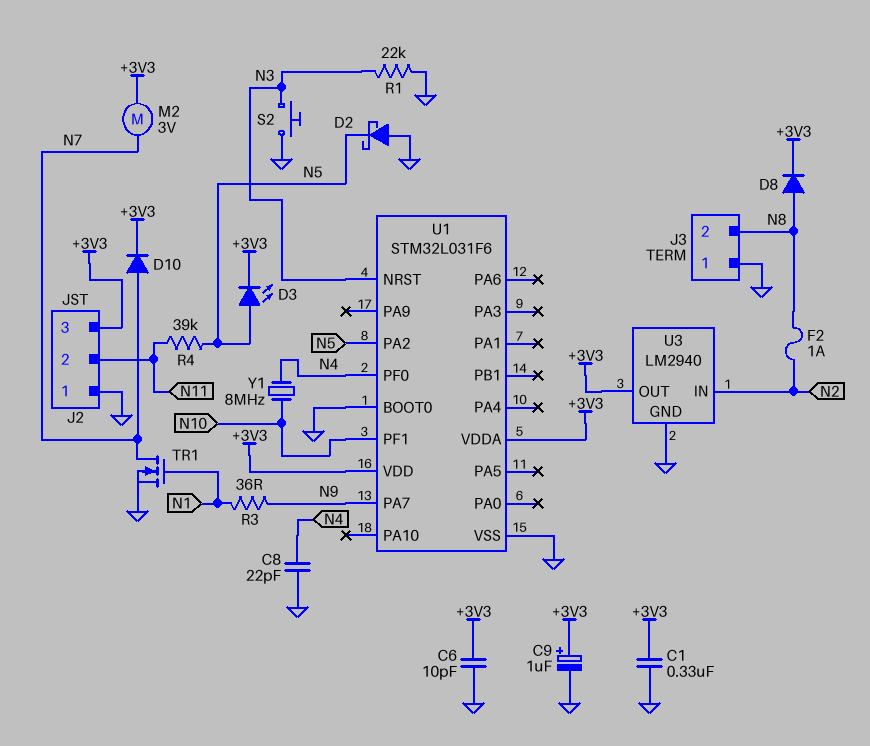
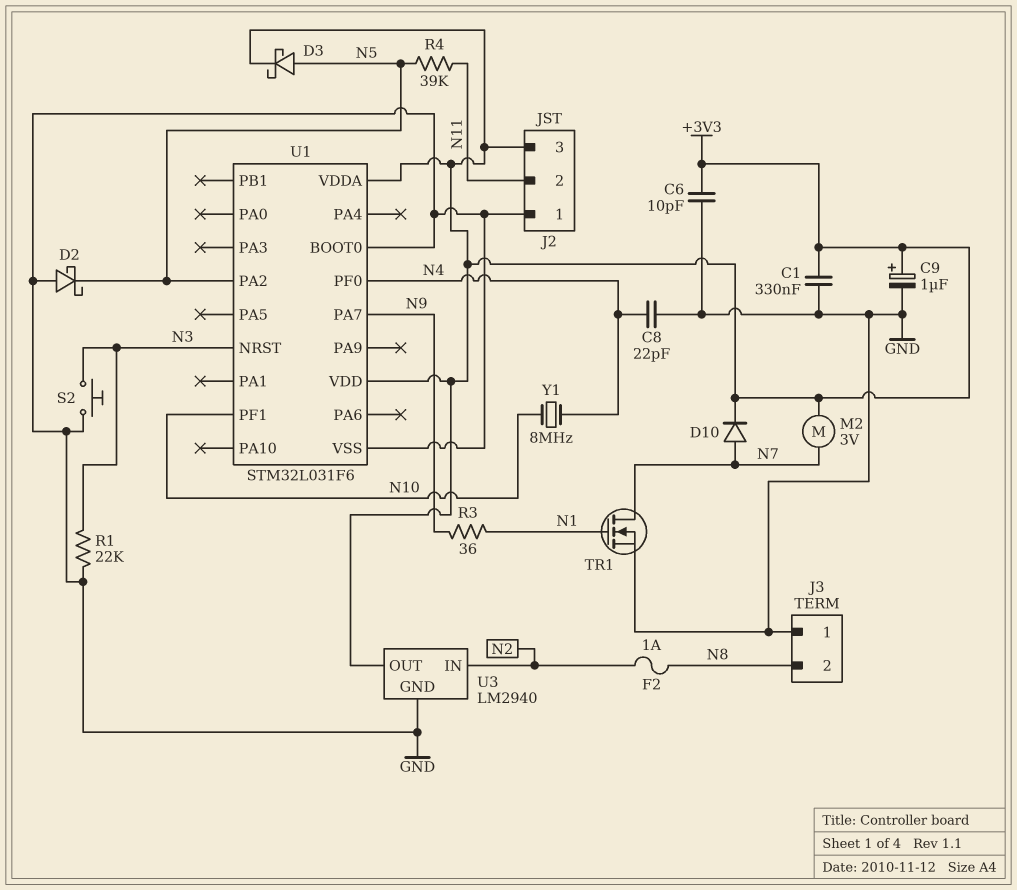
D3: LED (A N5, K +3V3) -> schottky (A N5, K +3V3)
D8: diode (A N8, K +3V3) -> none

